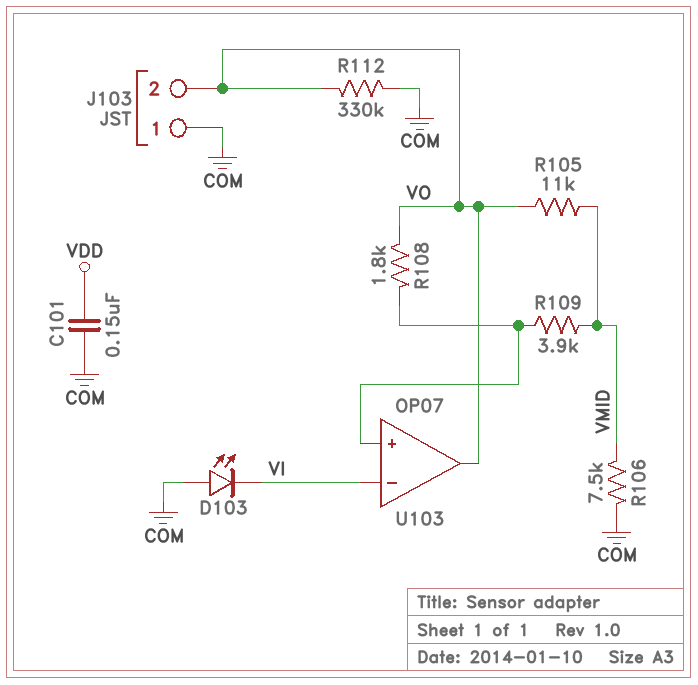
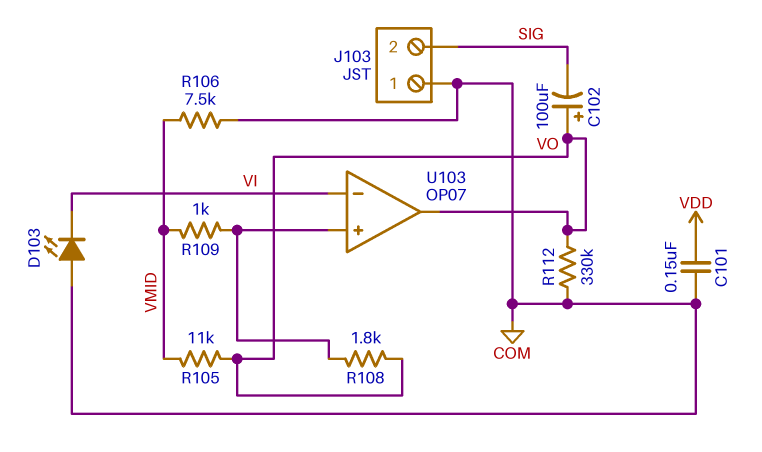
C102: none -> 100uF (plus VO, minus SIG)
J103 pin 2: VO -> SIG
R109: 3.9k (U103/in+, VMID) -> 1k (U103/in+, VMID)

